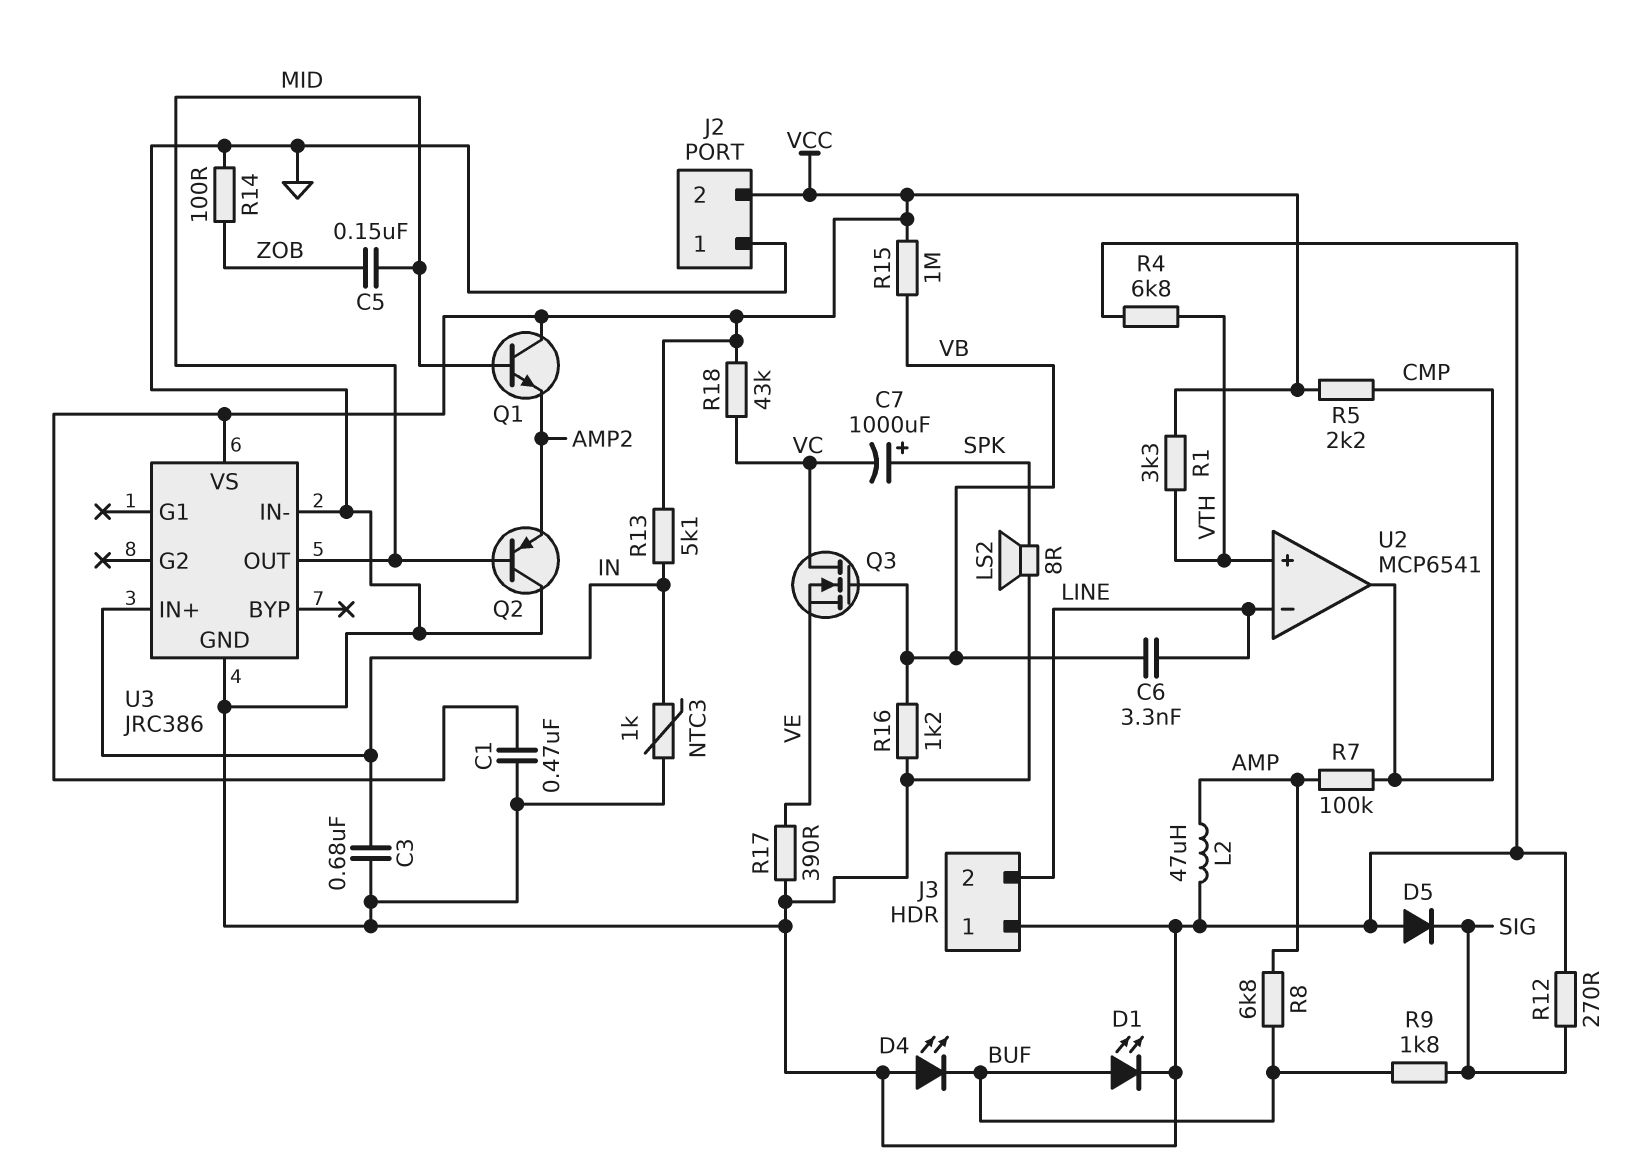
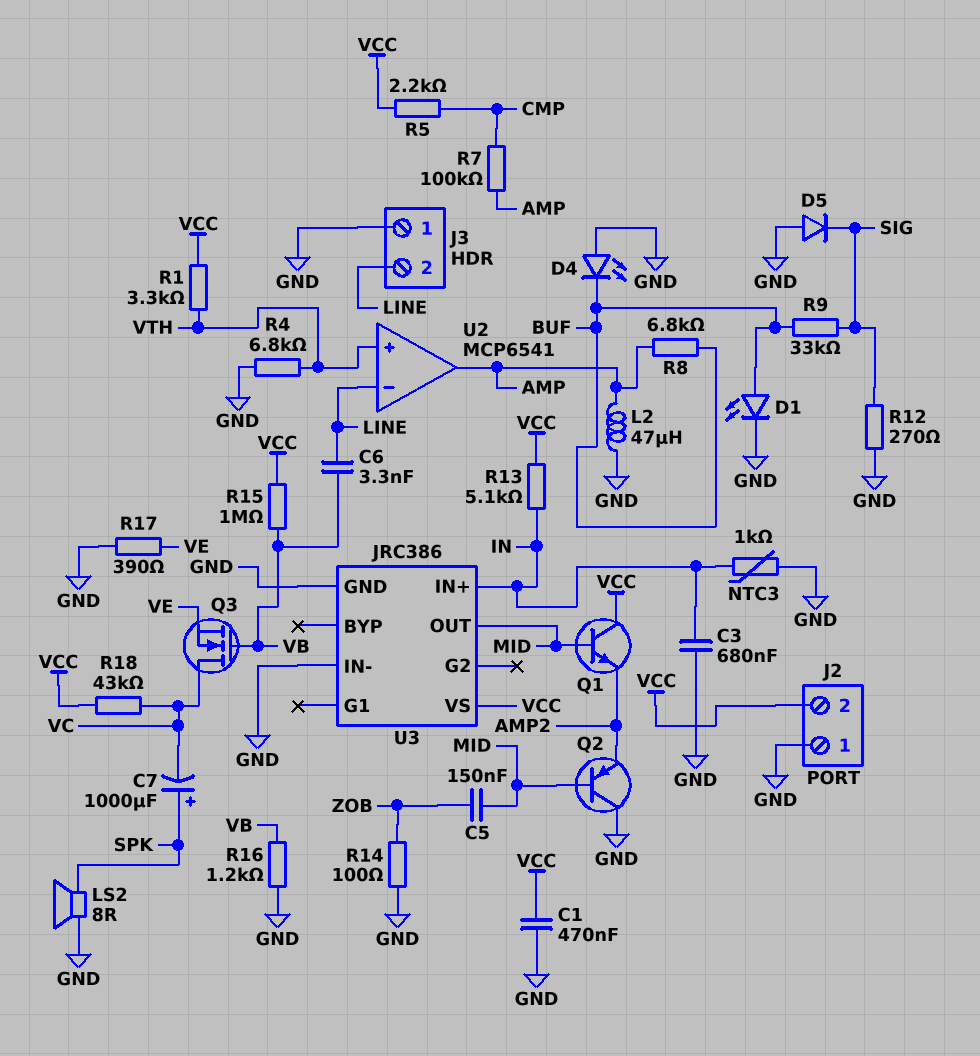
R9: 1.8k (BUF, SIG) -> 33k (BUF, SIG)
U2 pin out: CMP -> AMP

